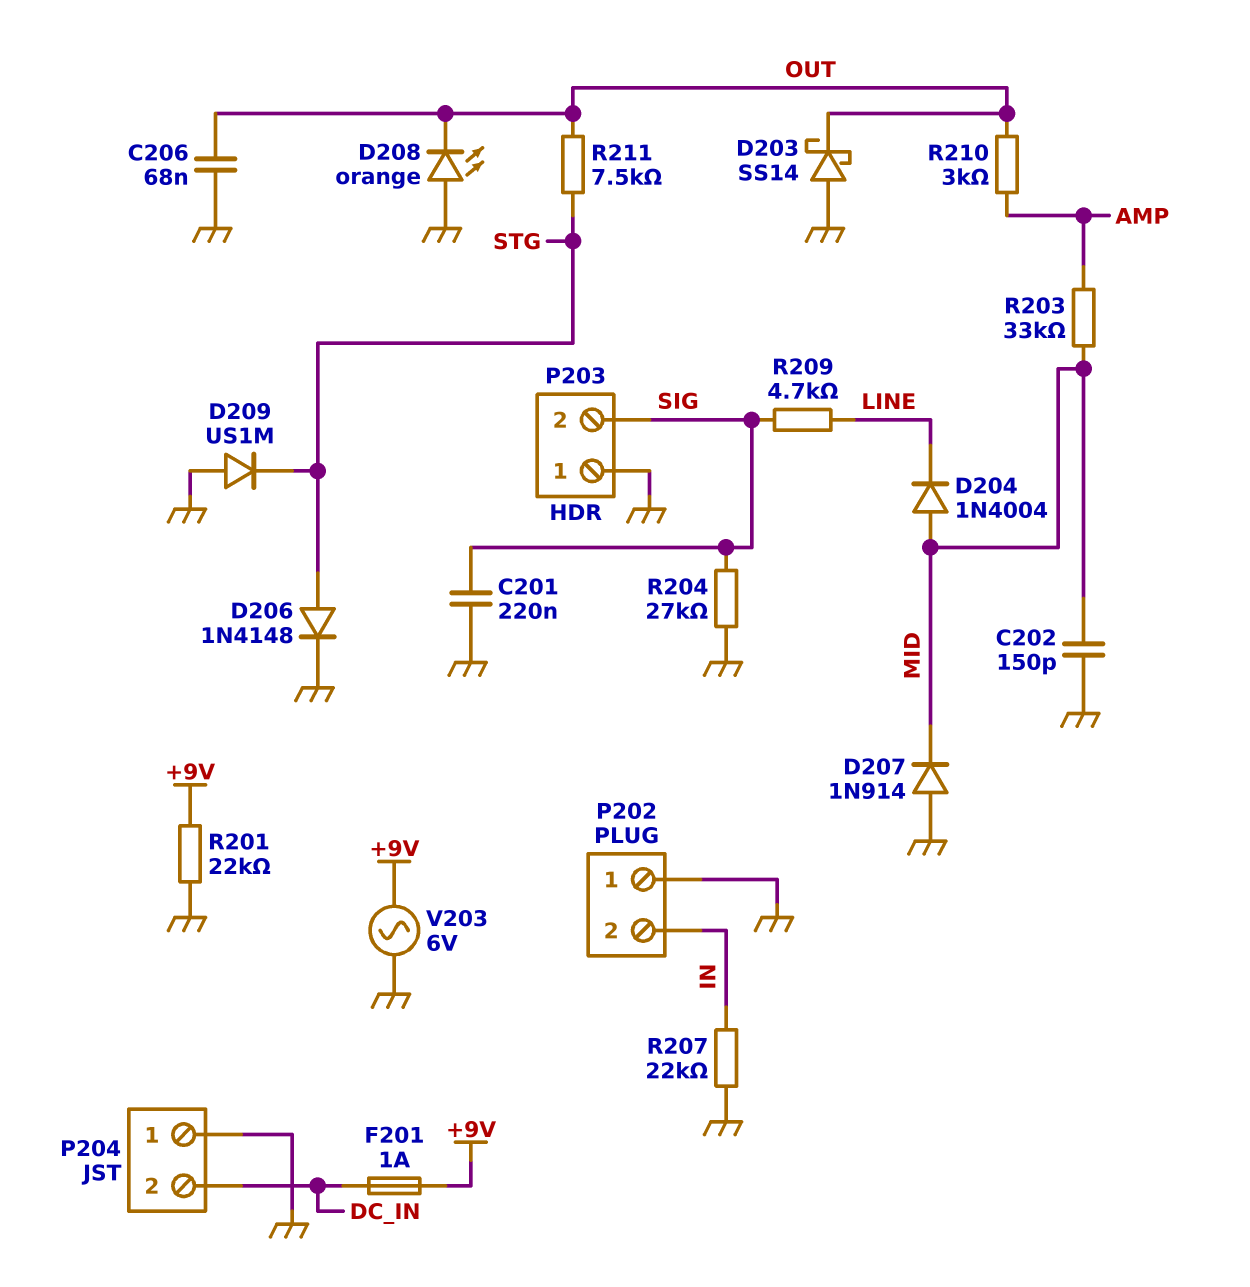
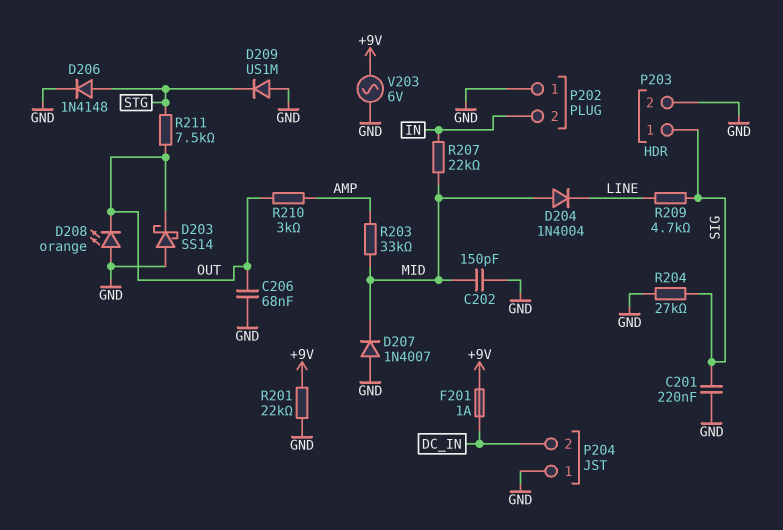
D207: diode 1N914 (A GND, K MID) -> diode 1N4007 (A GND, K MID)
P203 pin 1: GND -> SIG
P203 pin 2: SIG -> GND
R207: 22k (GND, IN) -> 22k (IN, MID)

